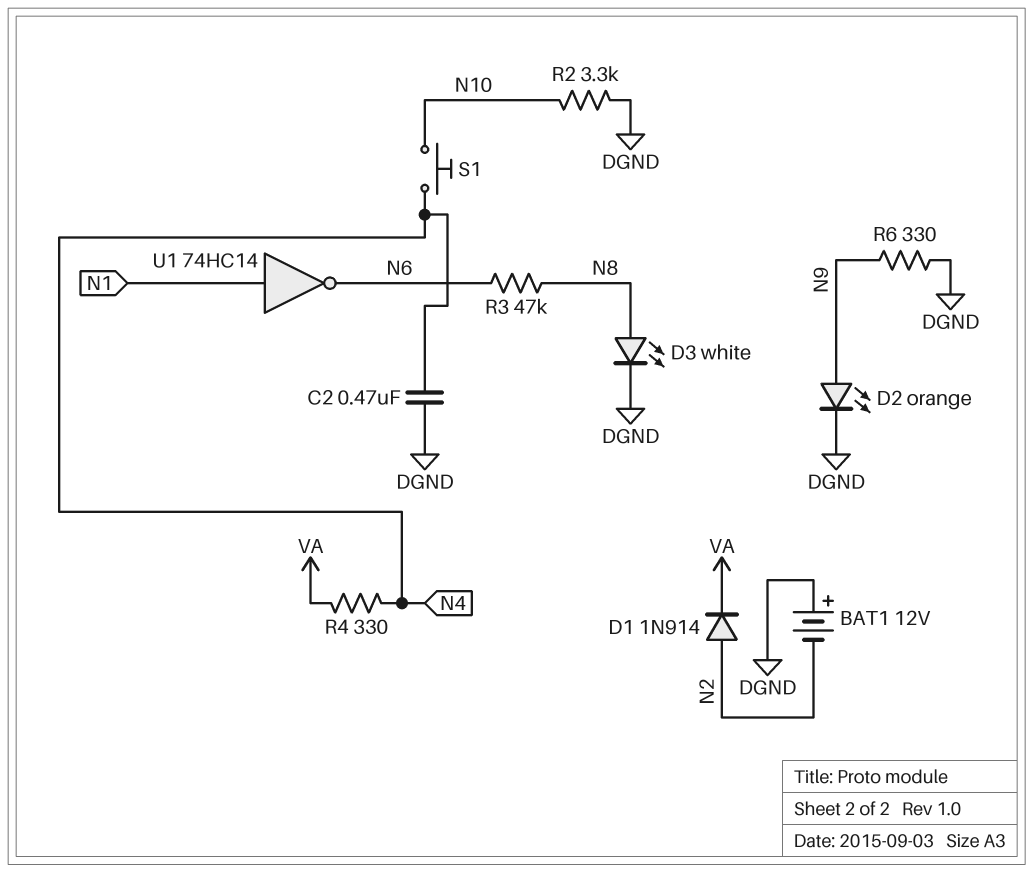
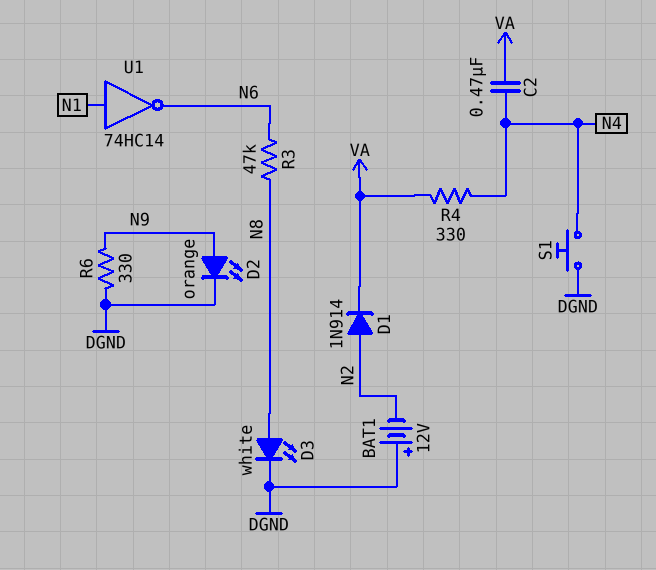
C2: 470nF (DGND, N4) -> 470nF (N4, VA)
R2: 3.3k (DGND, N10) -> none
S1: button (N4, N10) -> button (DGND, N4)

